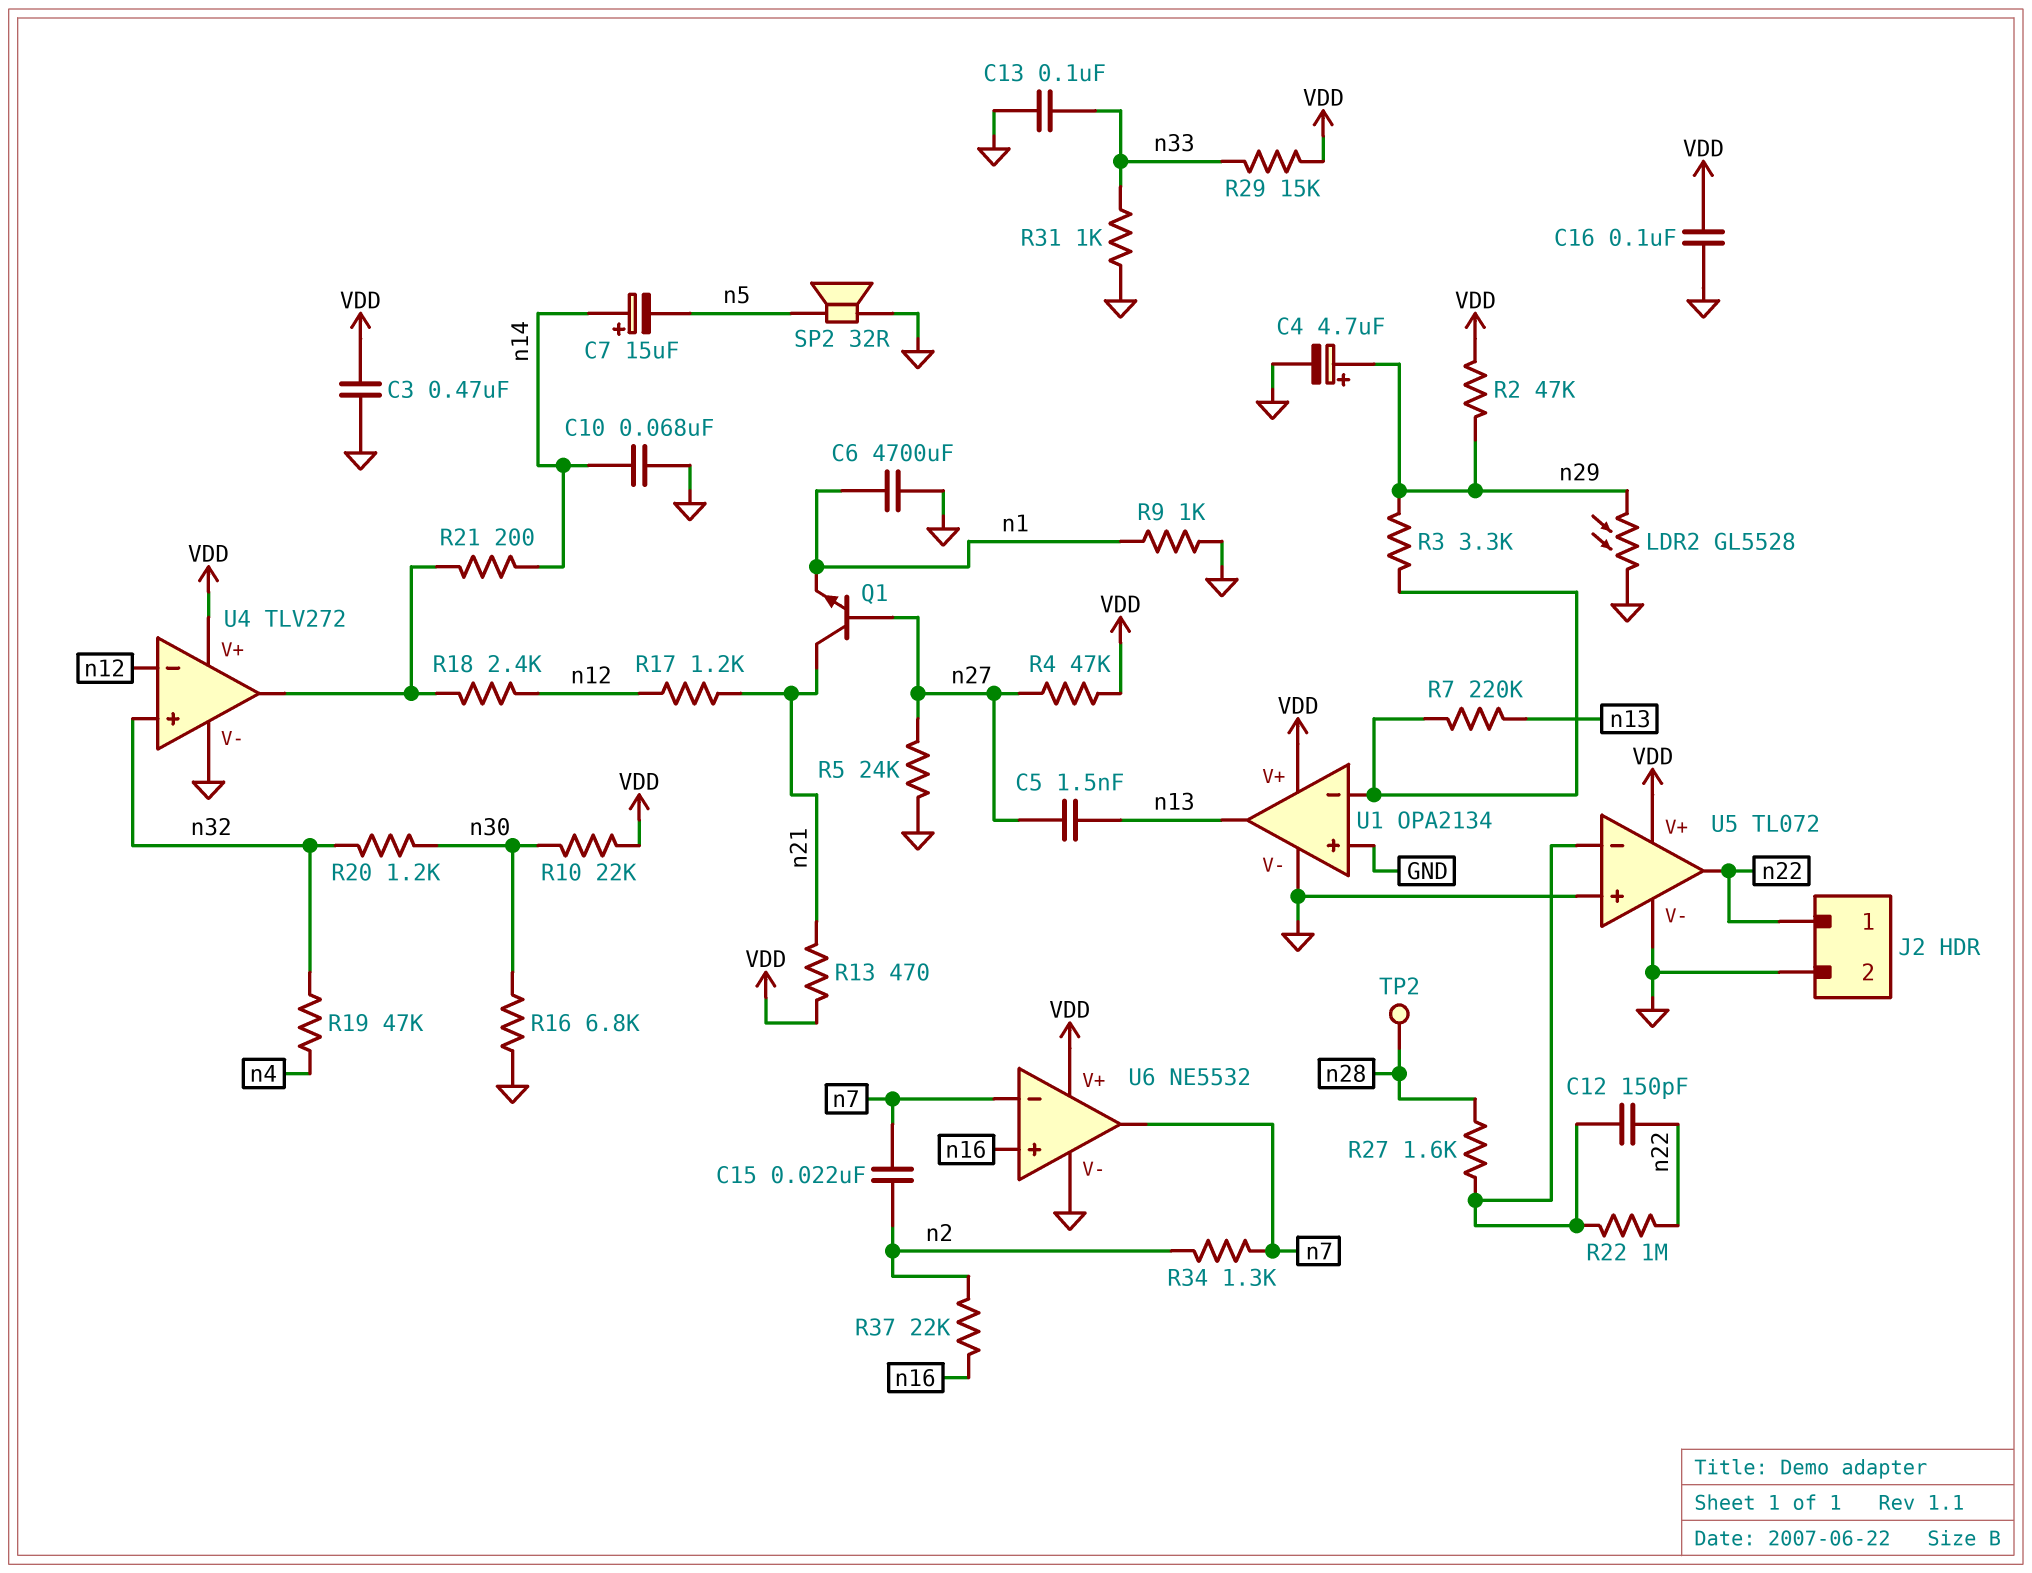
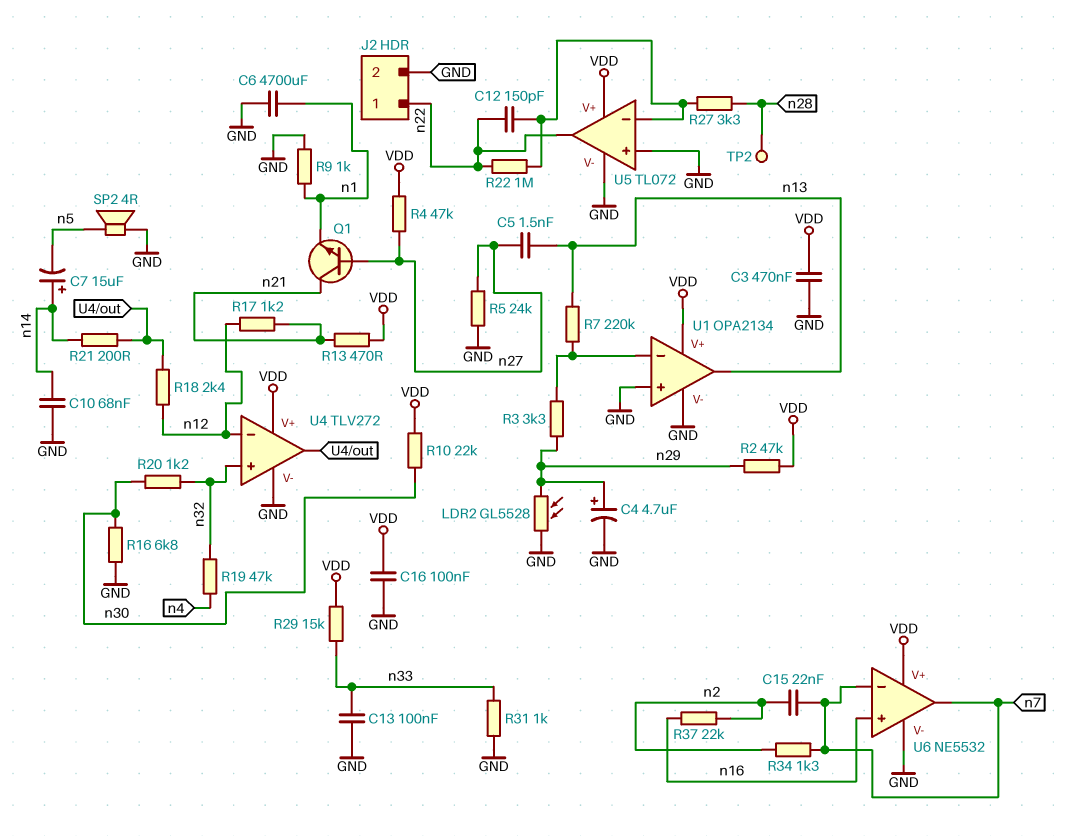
R27: 1.6k (U5/in-, n28) -> 3.3k (U5/in-, n28)
SP2: speaker 32R (GND, n5) -> speaker 4R (GND, n5)

